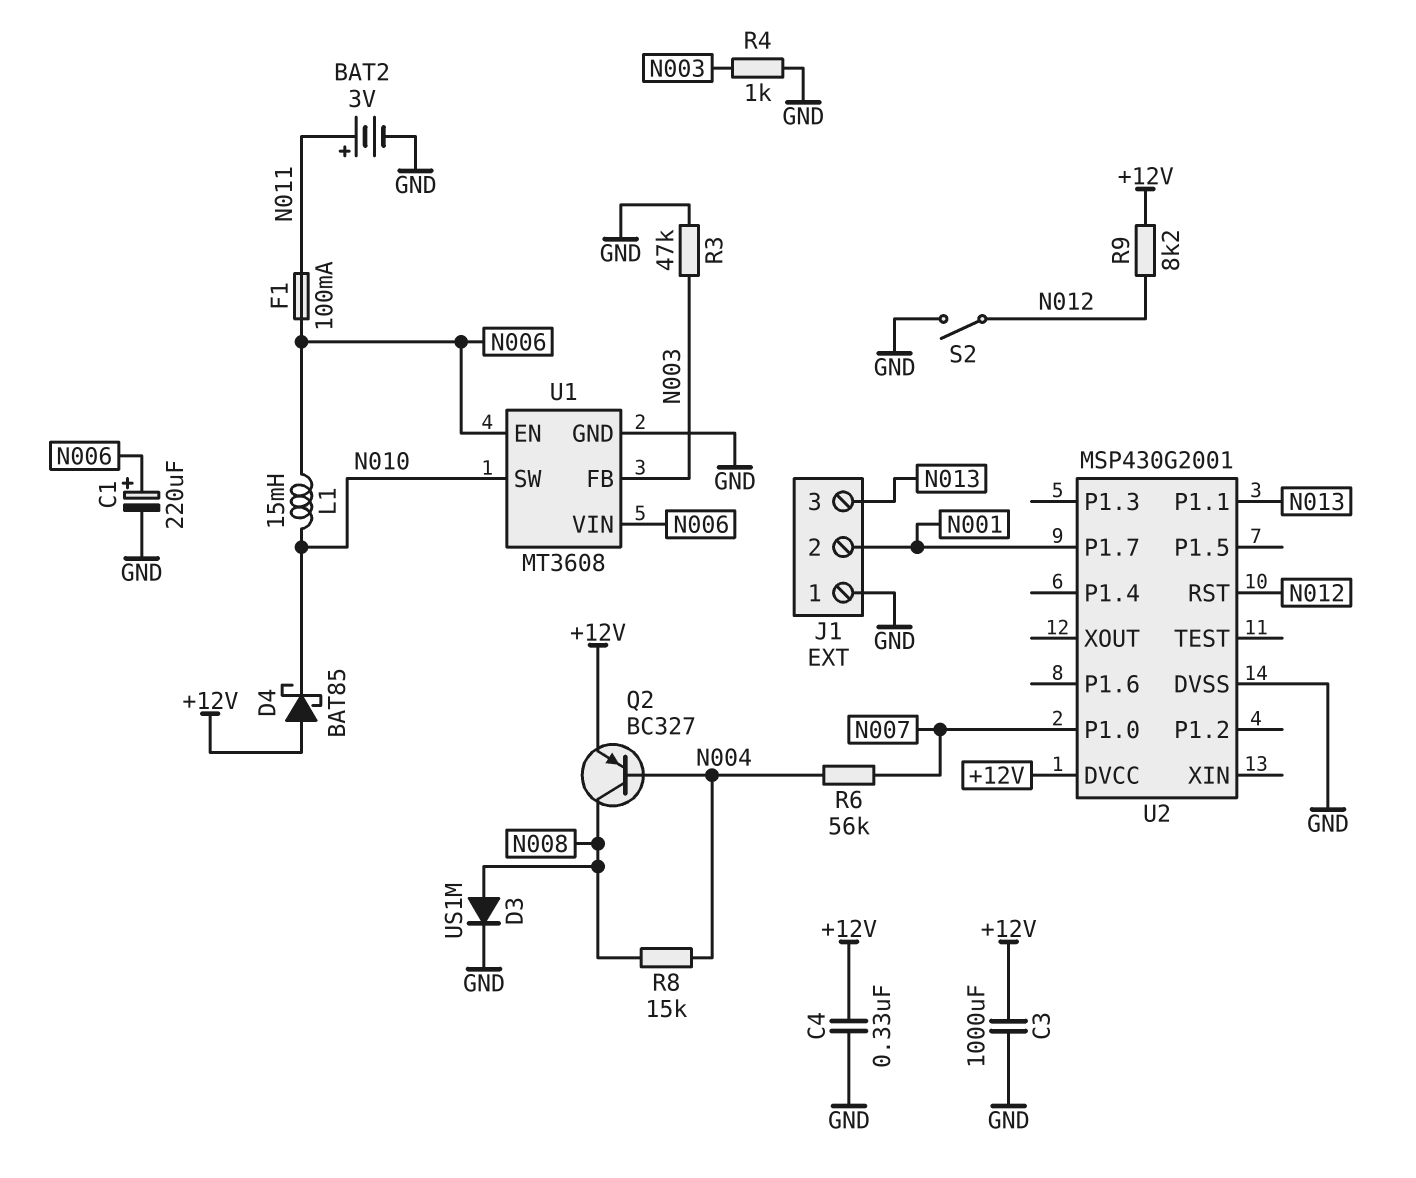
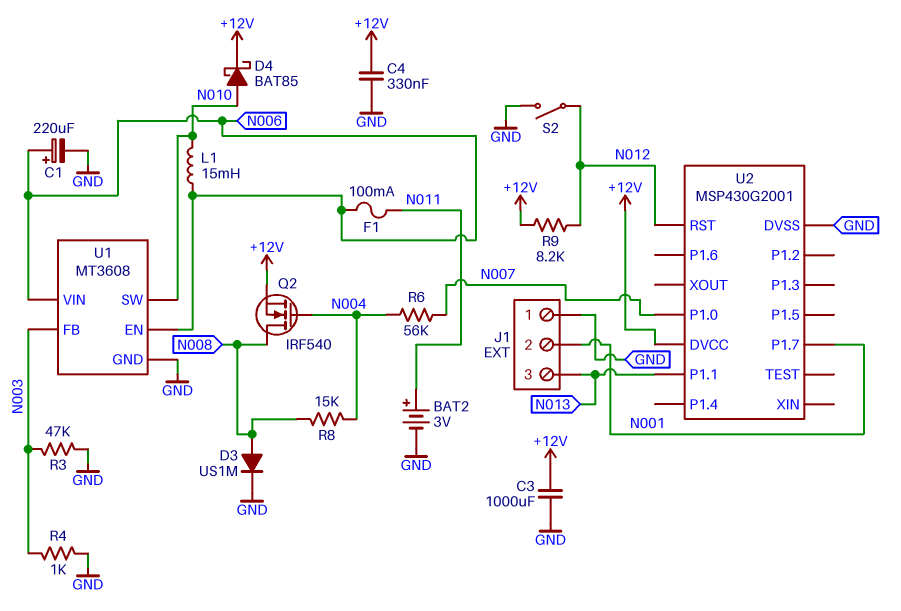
D4: schottky BAT85 (A +12V, K N010) -> schottky BAT85 (A N010, K +12V)
Q2: PNP BC327 (B N004, C N008, E +12V) -> NMOS IRF540 (G N004, D N008, S +12V)

